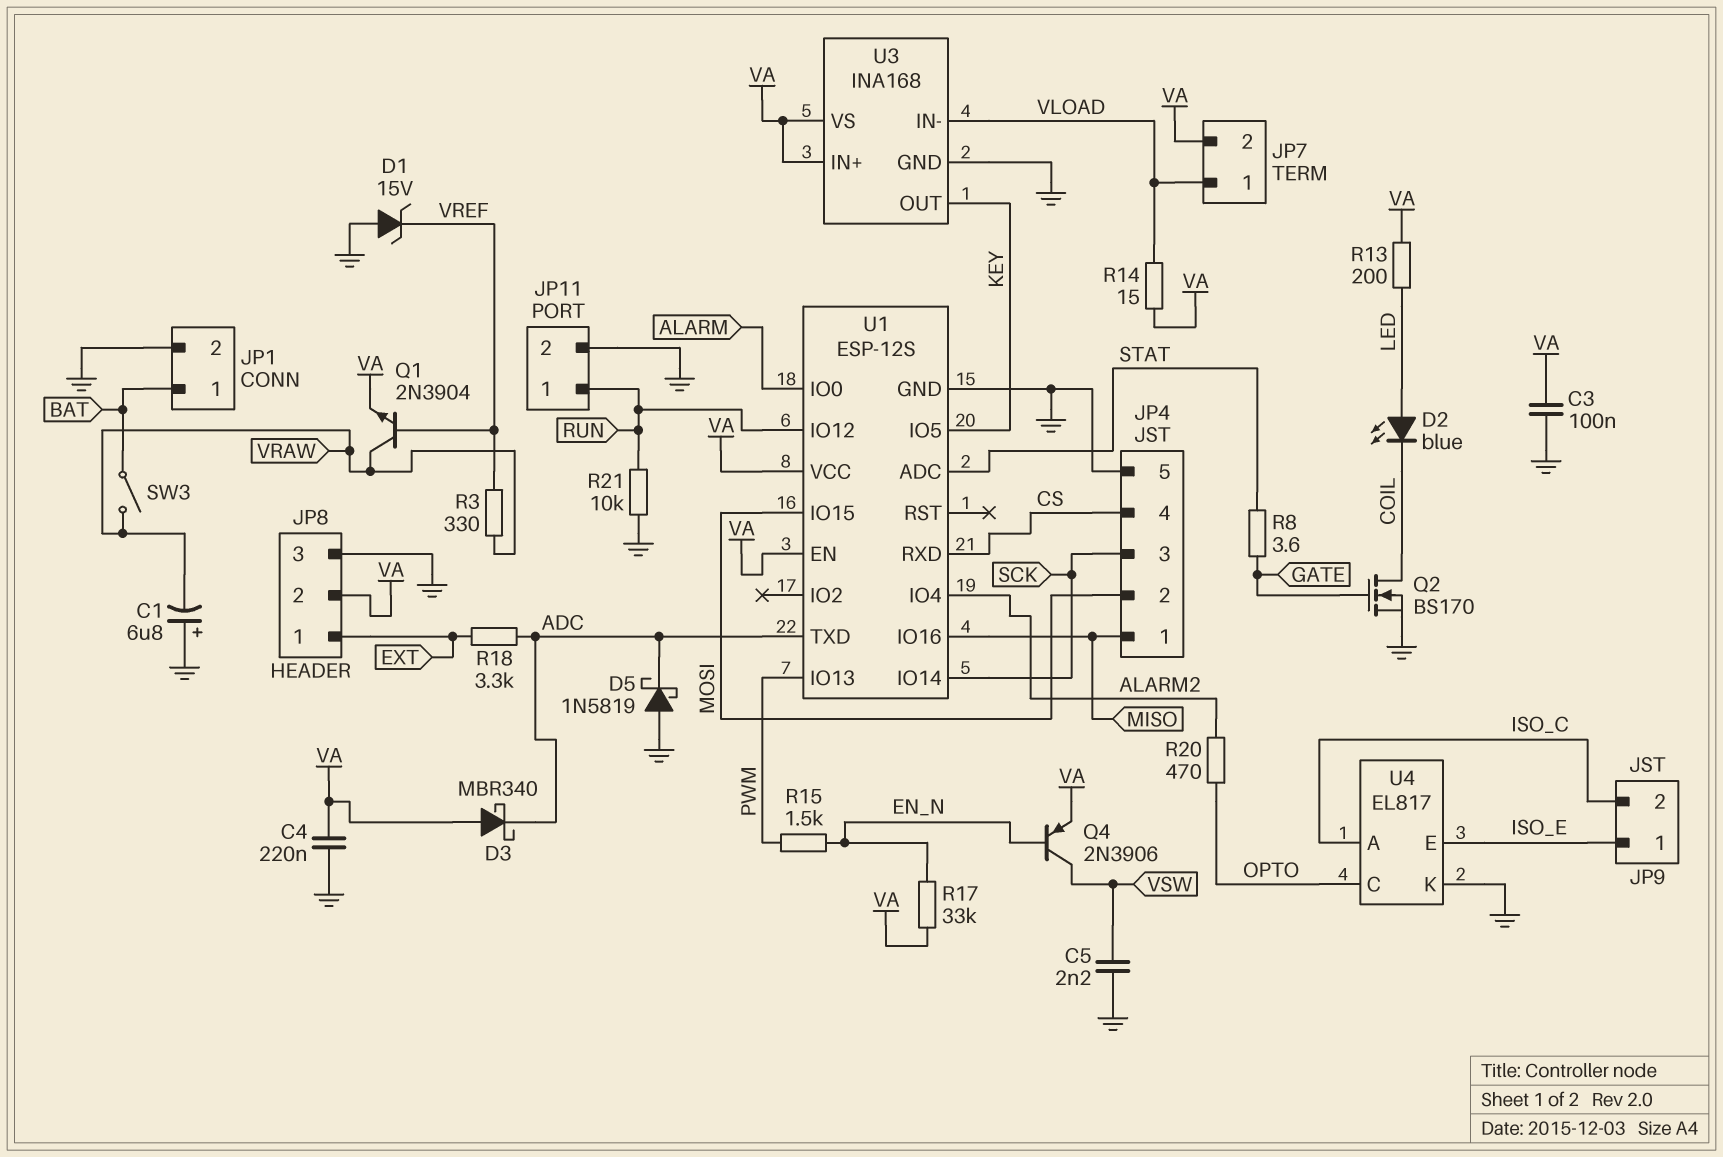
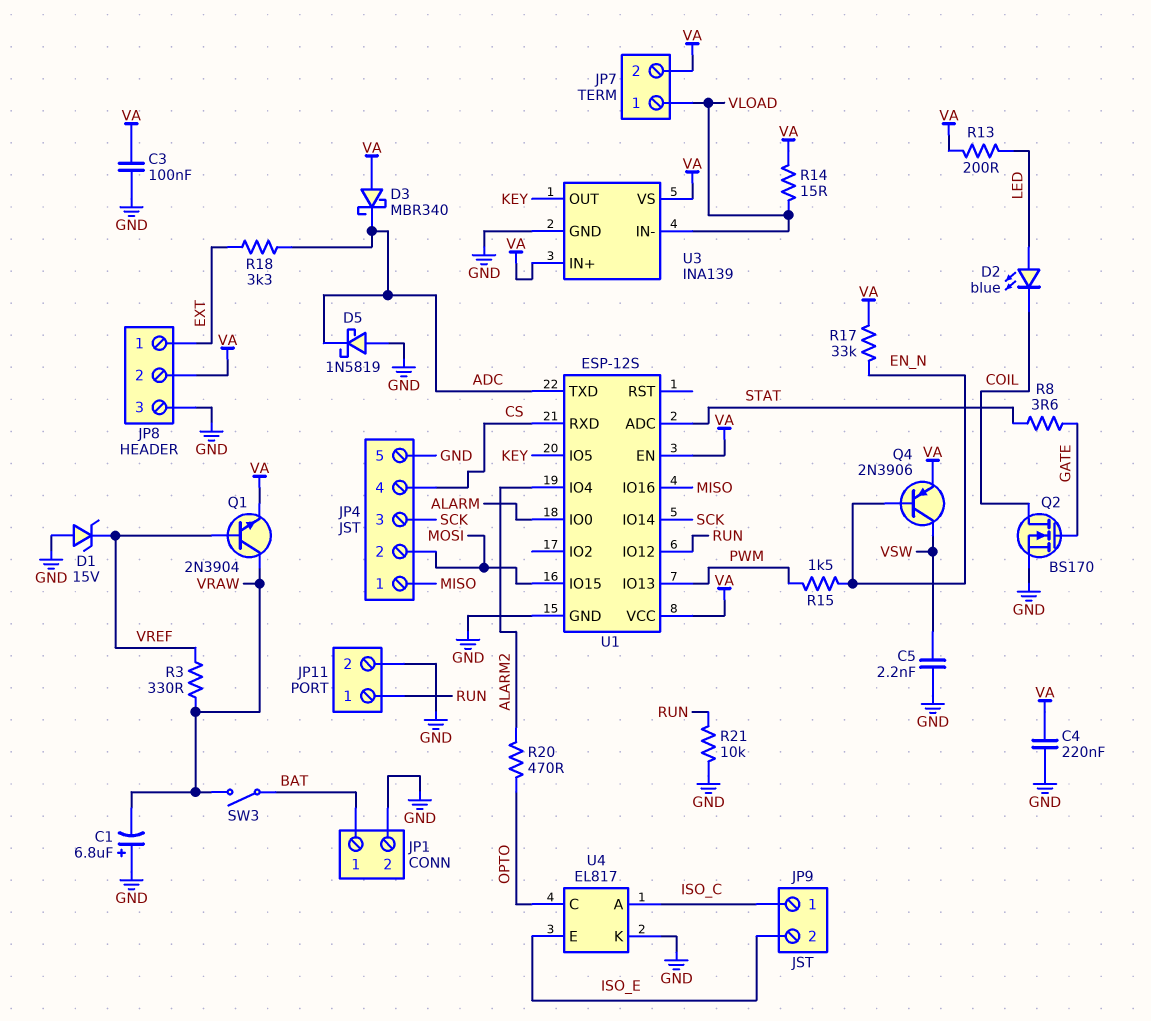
JP9 pin 1: ISO_E -> ISO_C
JP9 pin 2: ISO_C -> ISO_E
U3: INA168 -> INA139

